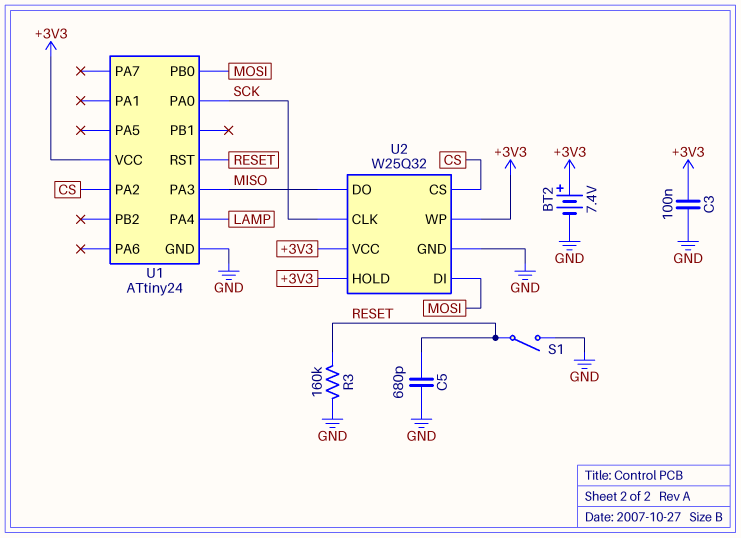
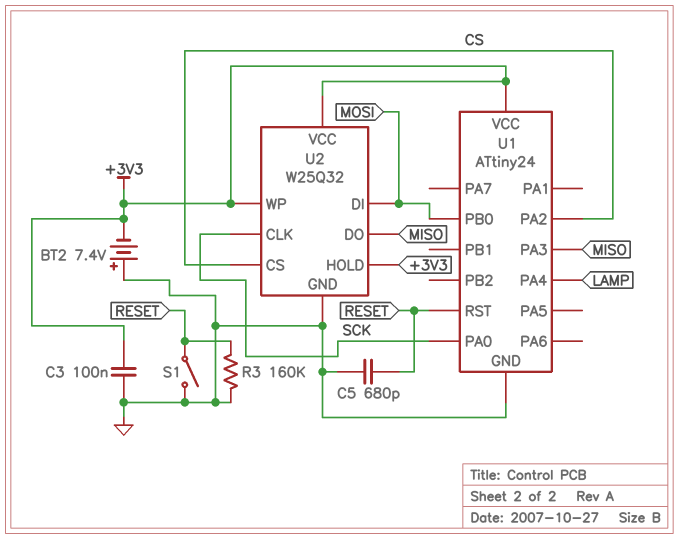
BT2: 7.4V (plus +3V3, minus GND) -> 7.4V (plus GND, minus +3V3)

